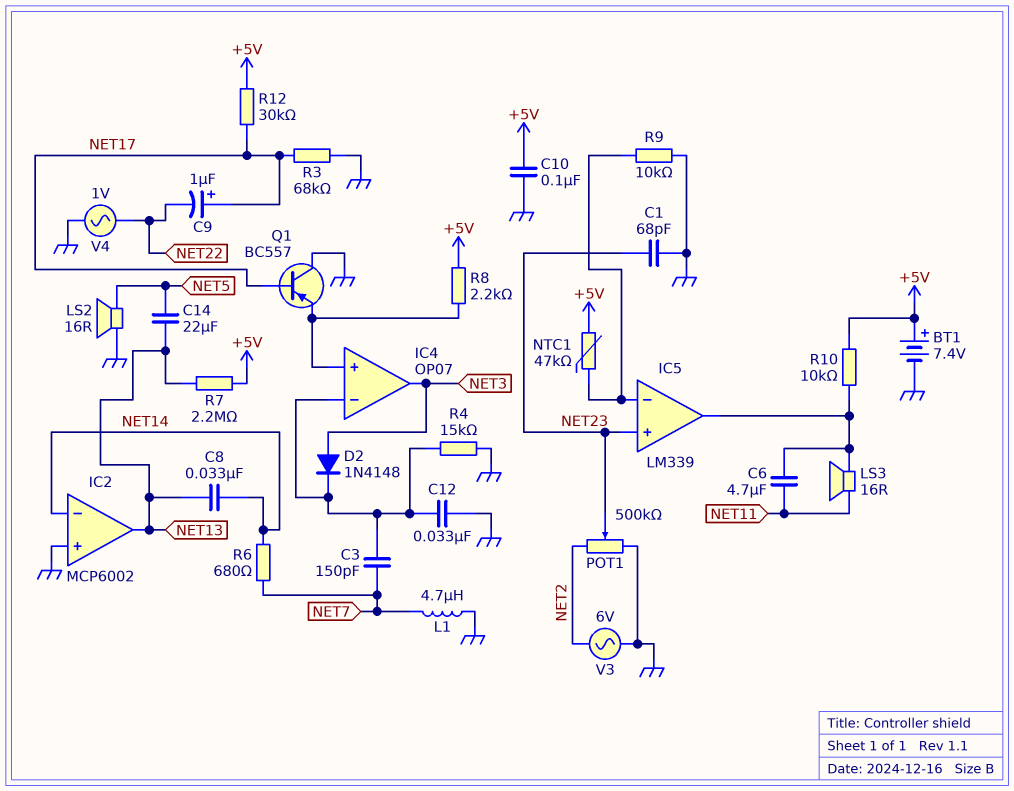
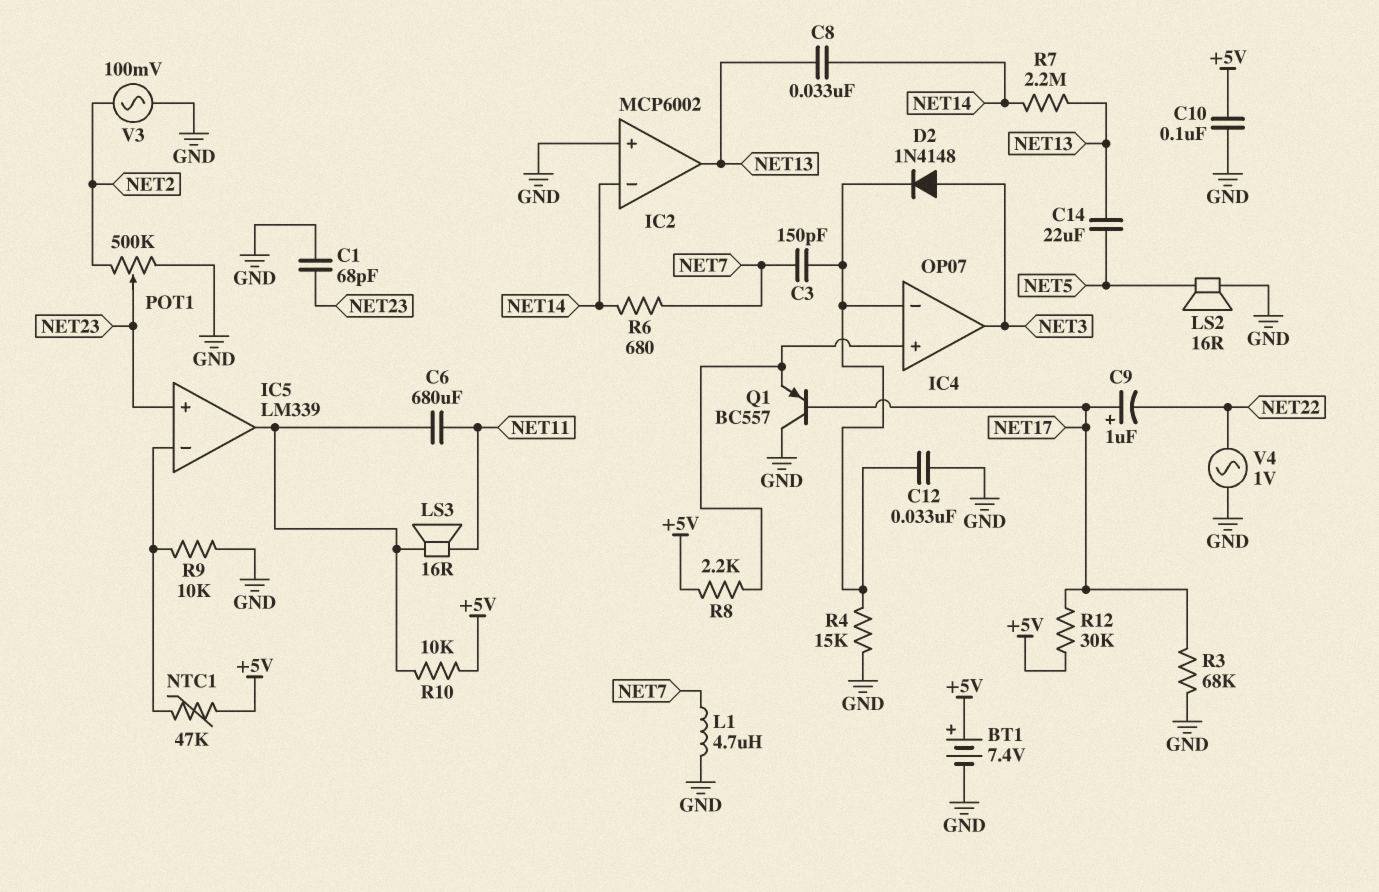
C6: 4.7uF (IC5/out, NET11) -> 680uF (IC5/out, NET11)
R7: 2.2M (+5V, NET13) -> 2.2M (NET13, NET14)
V3: AC 6V (GND, NET2) -> AC 100mV (GND, NET2)

